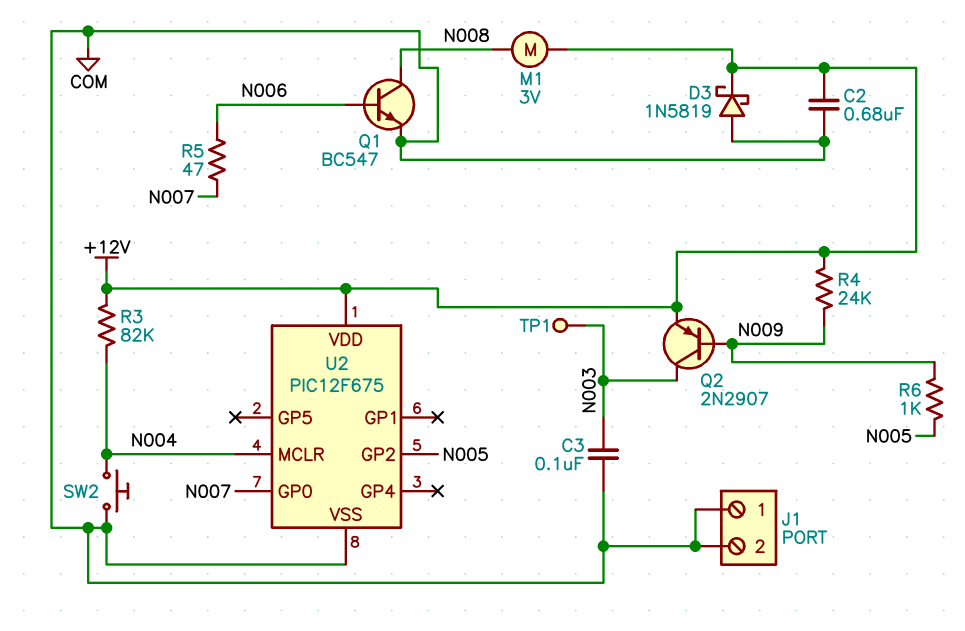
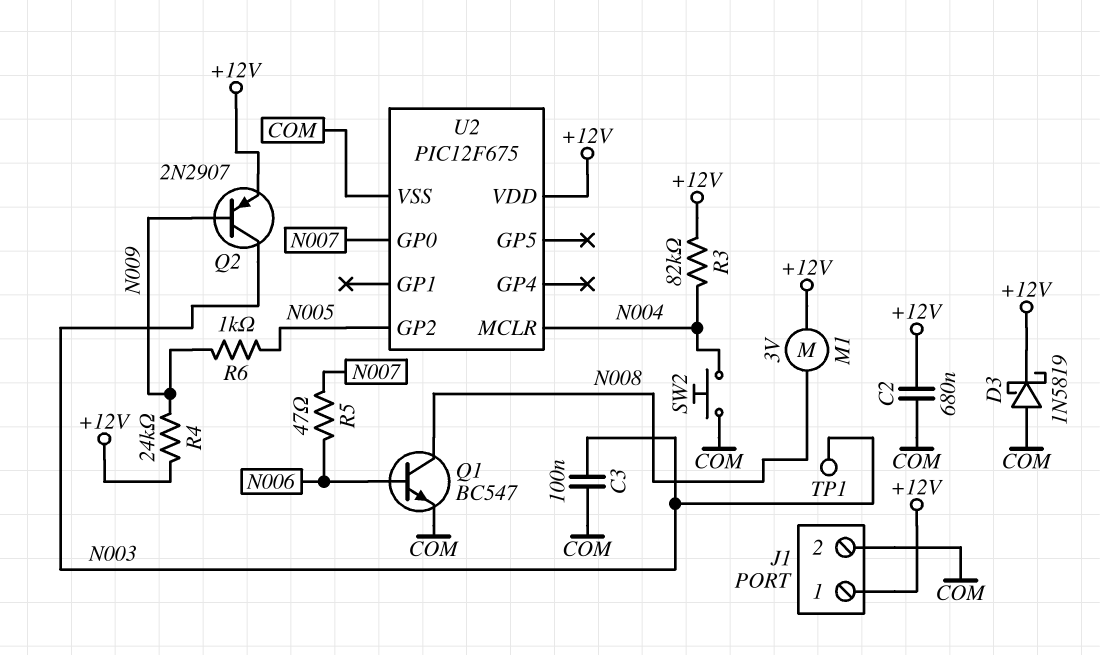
J1 pin 1: COM -> +12V

